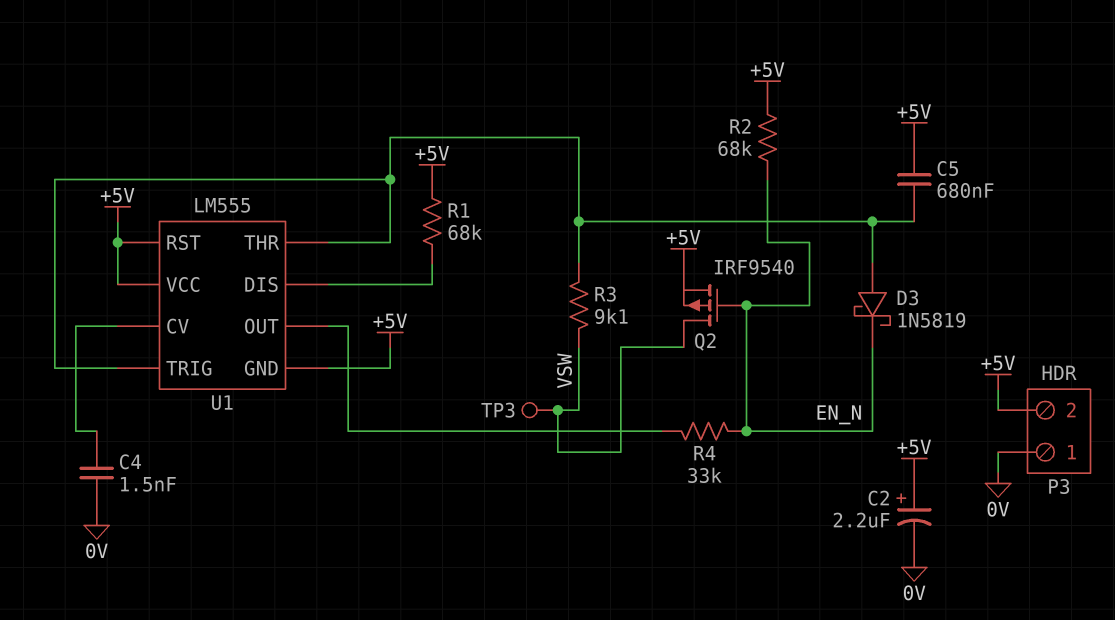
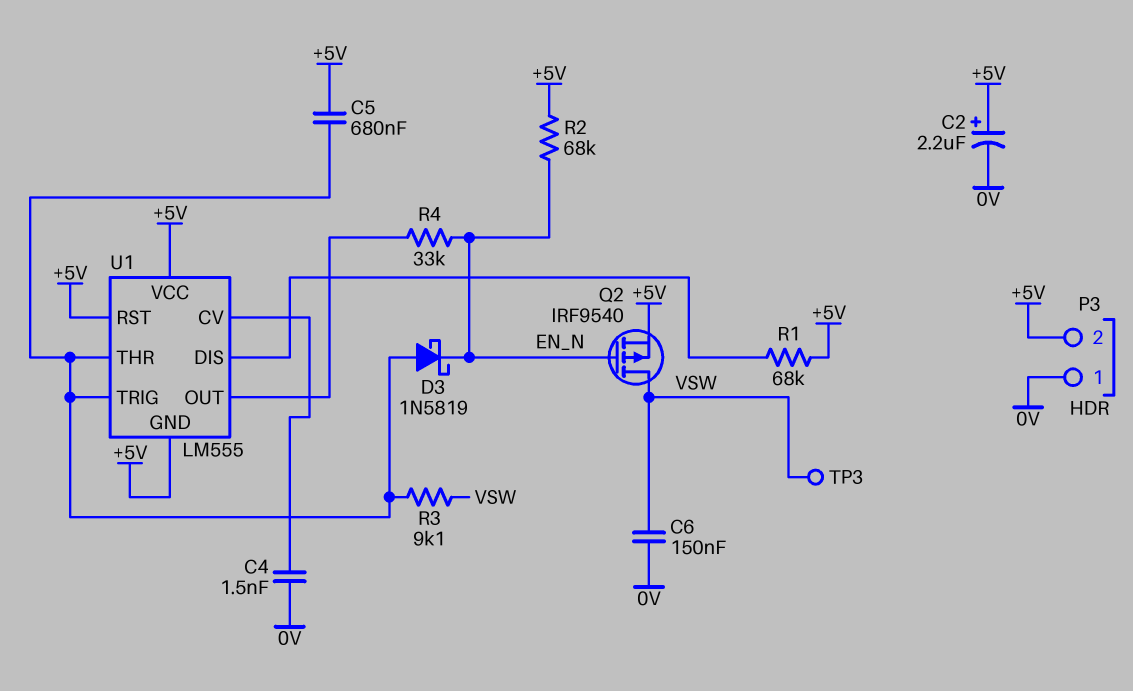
C6: none -> 150nF (0V, VSW)

